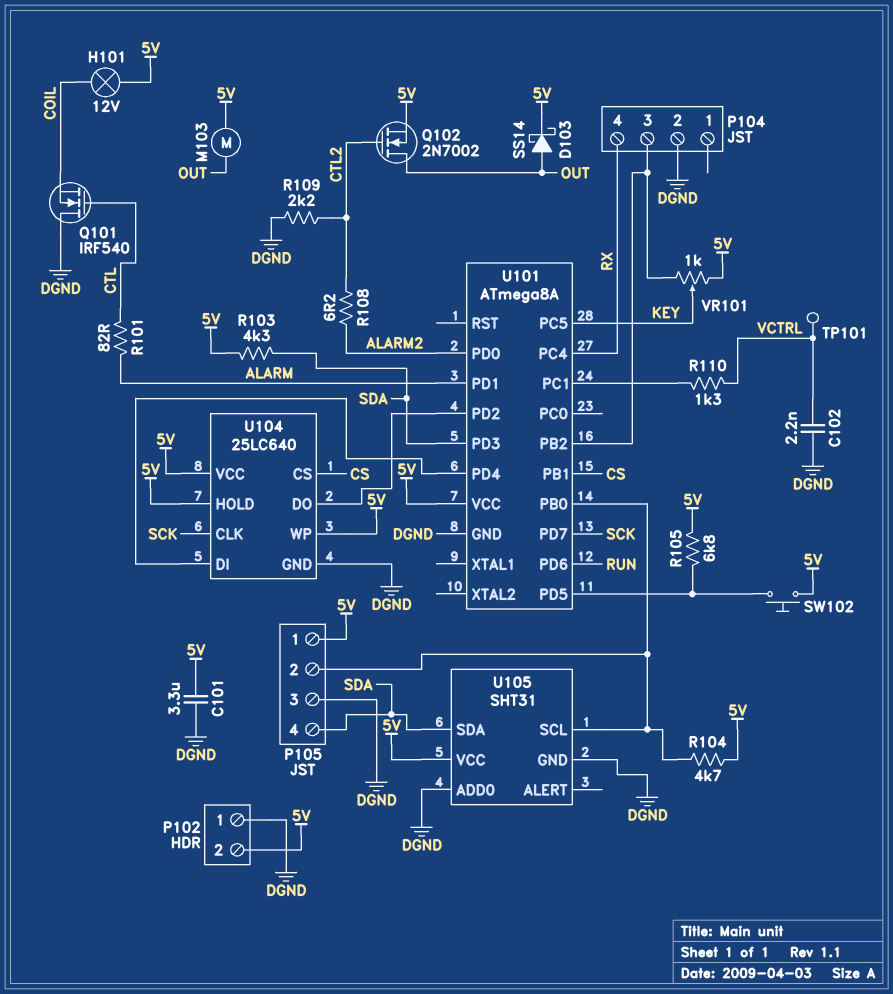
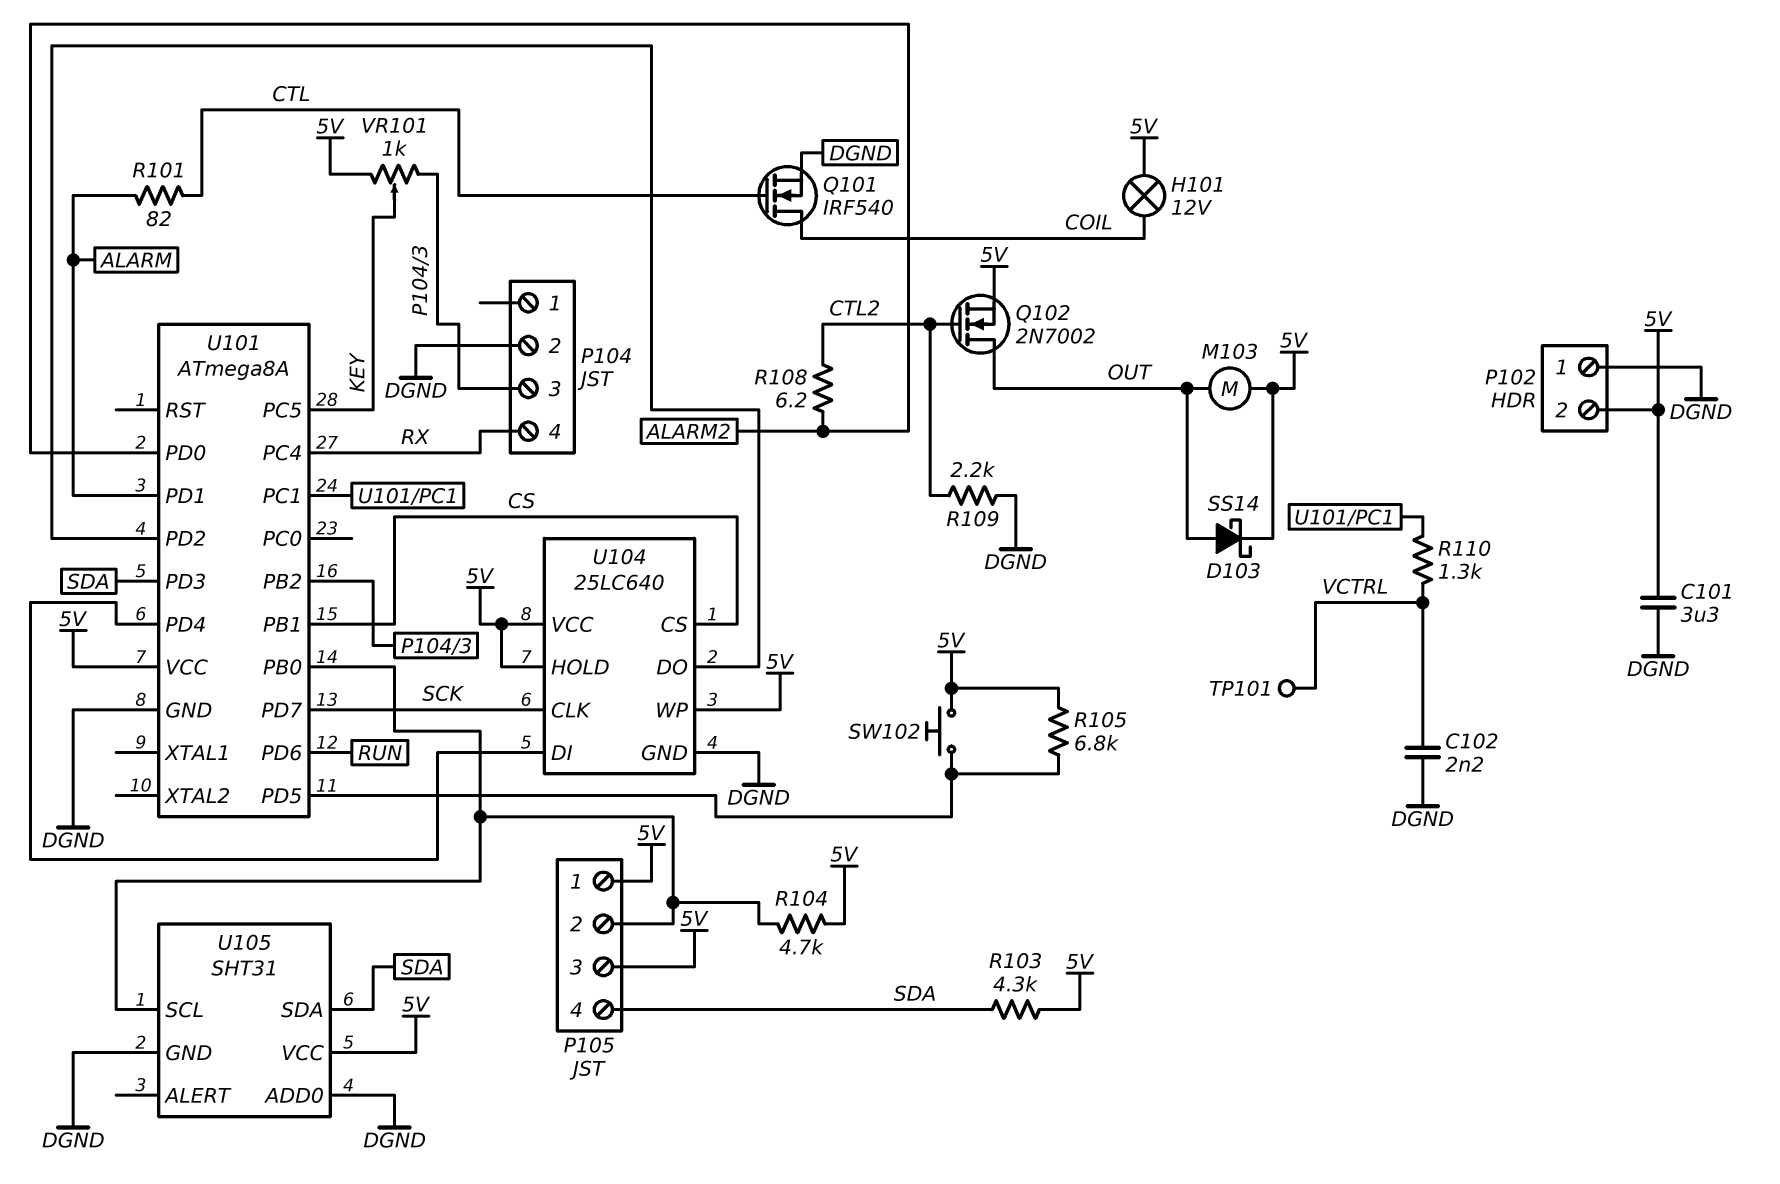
P105 pin 3: DGND -> 5V
Q101: NMOS IRF540 (G CTL, D DGND, S COIL) -> NMOS IRF540 (G CTL, D COIL, S DGND)

